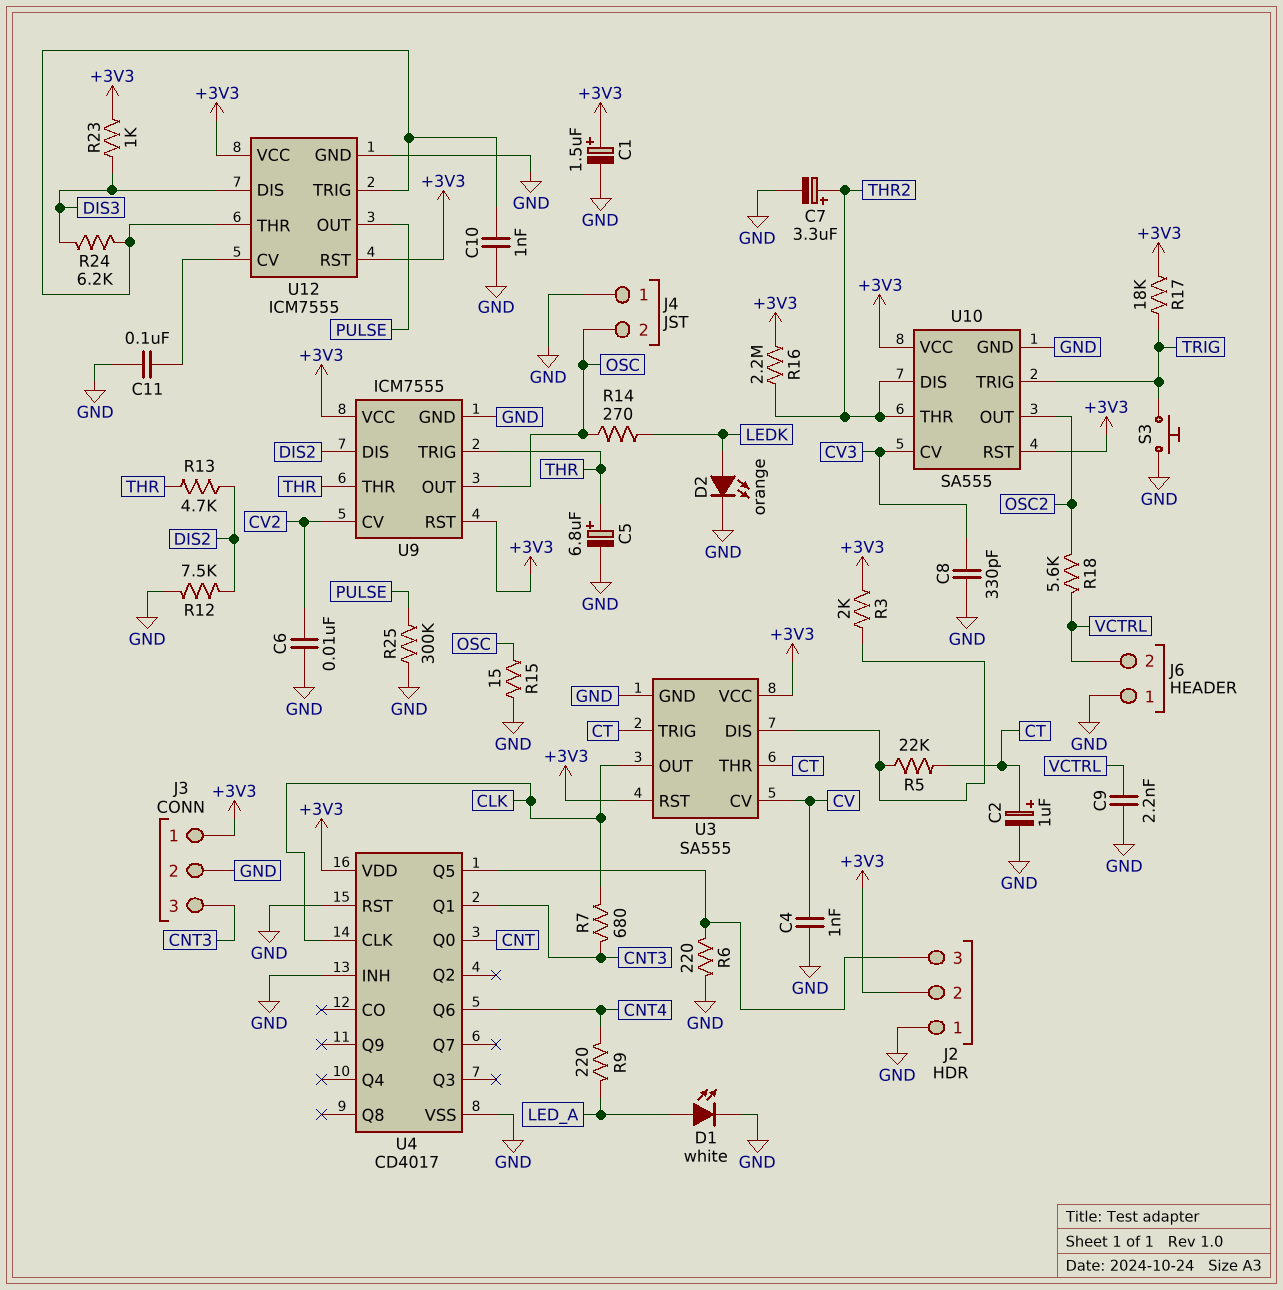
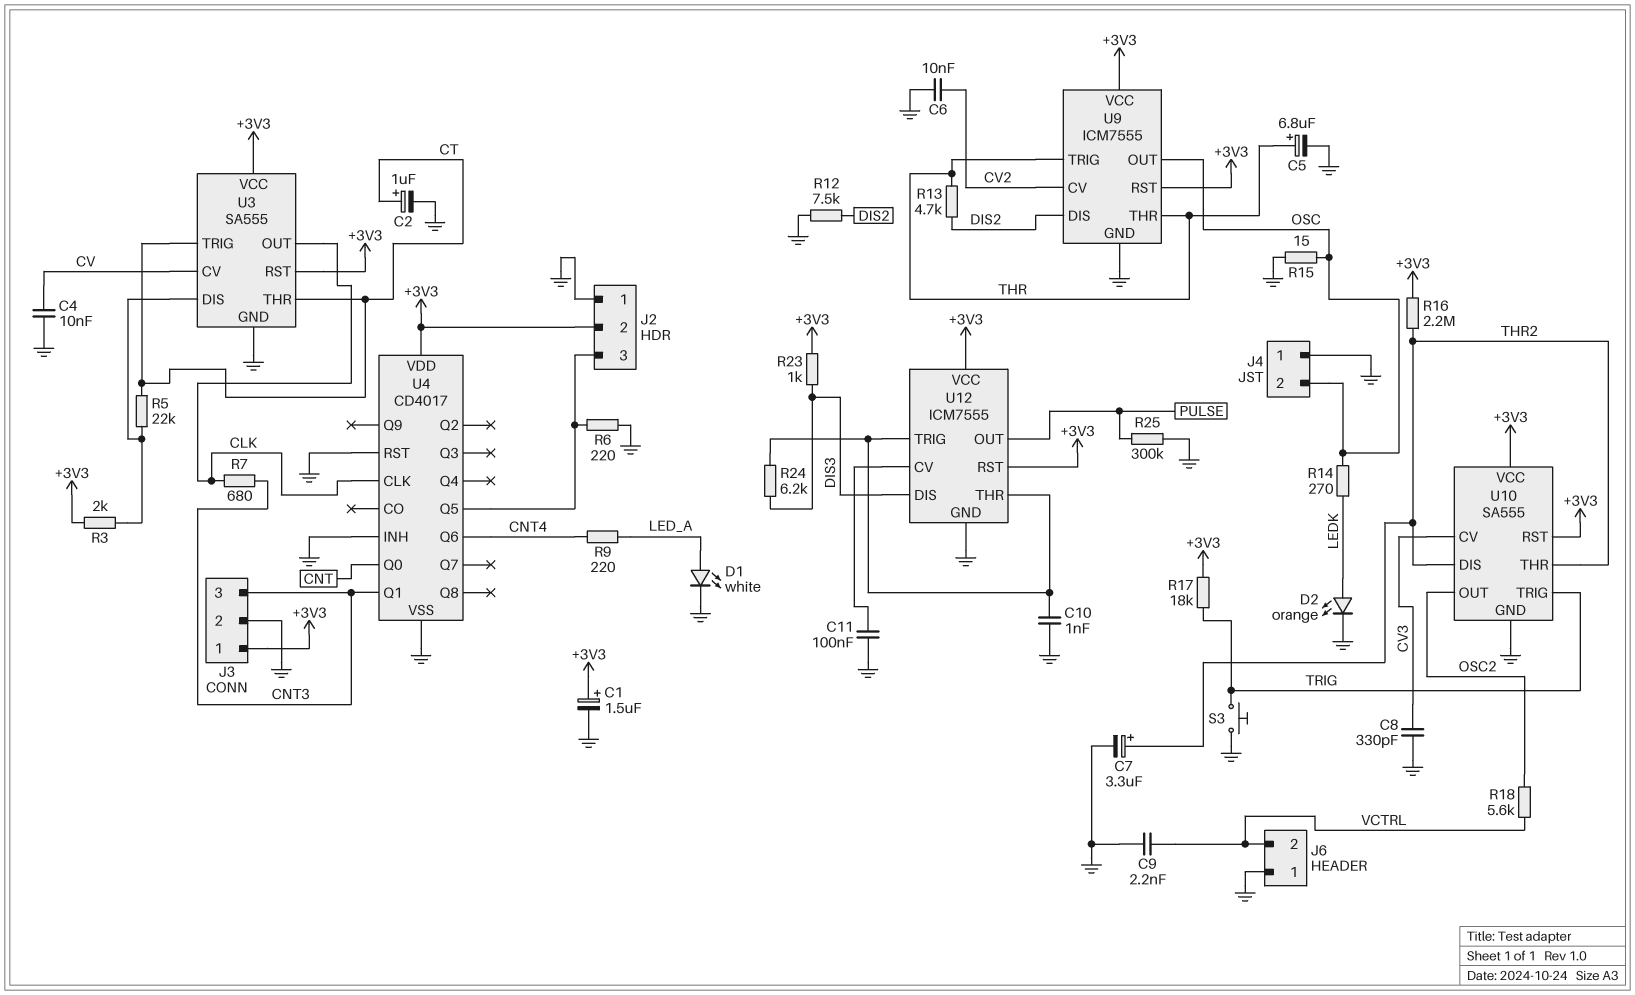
C4: 1nF (CV, GND) -> 10nF (CV, GND)

